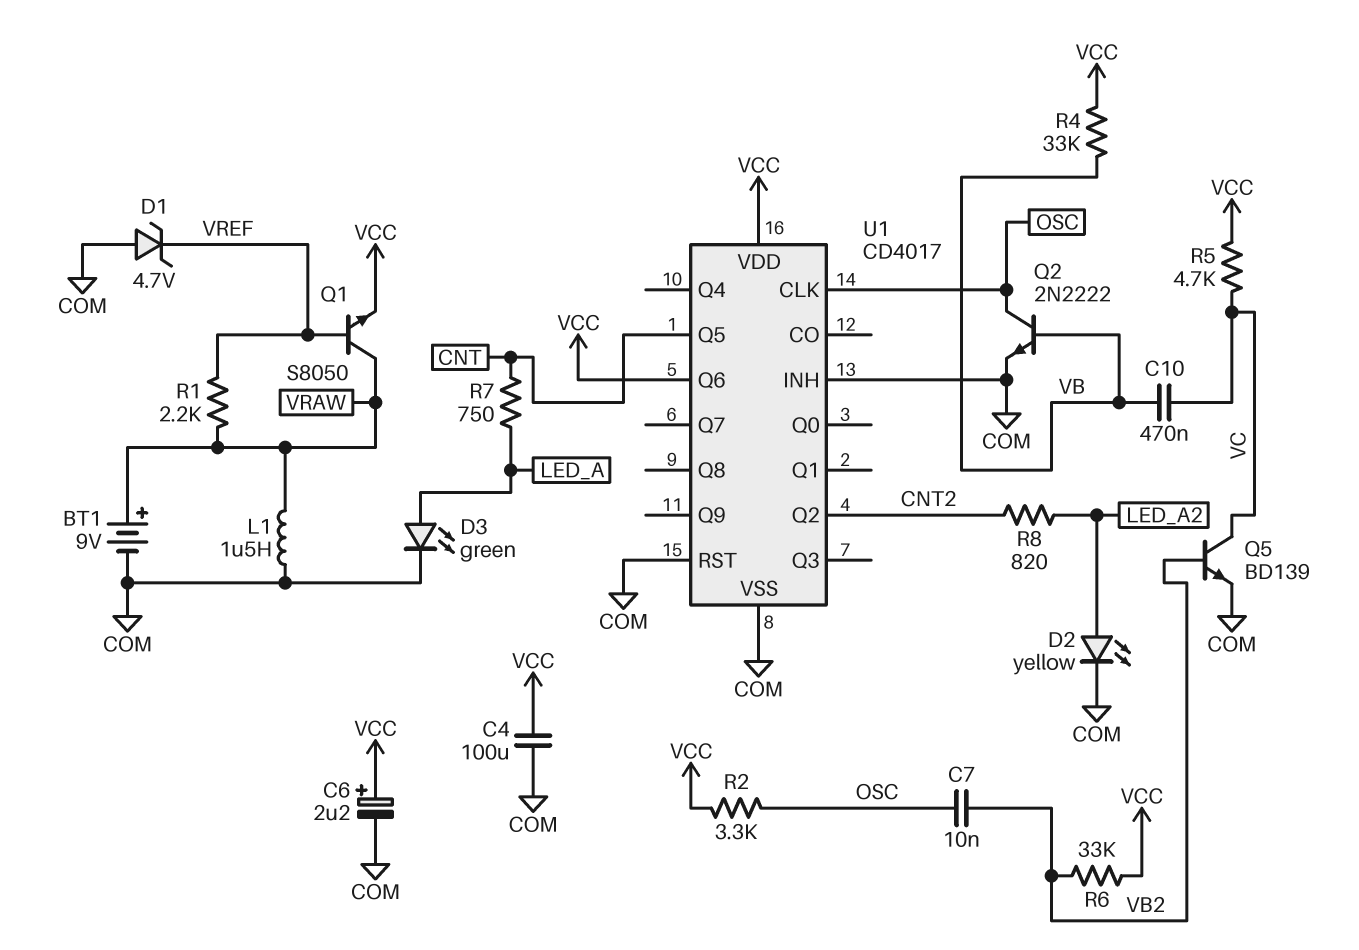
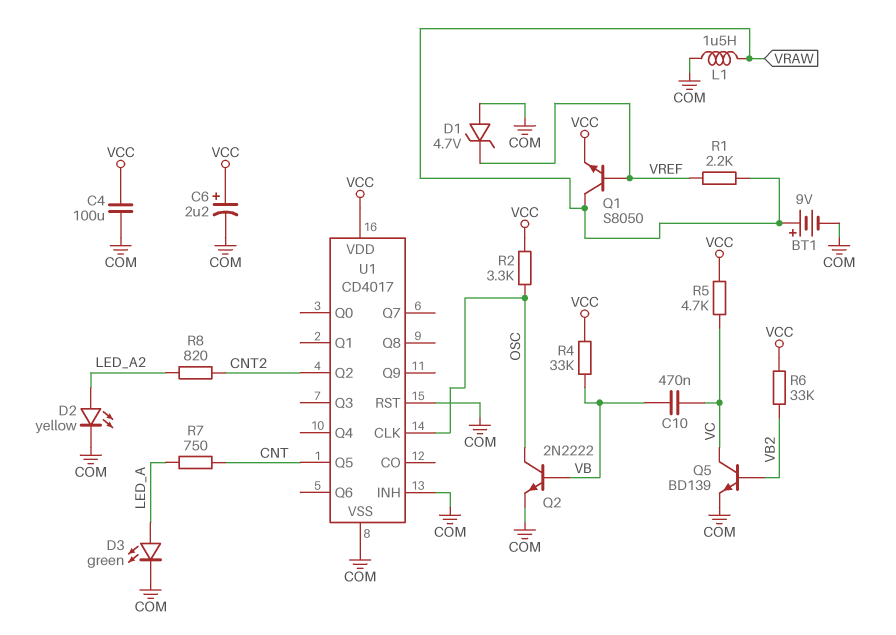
C7: 10nF (OSC, VB2) -> none
U1 pin Q6: VCC -> none

